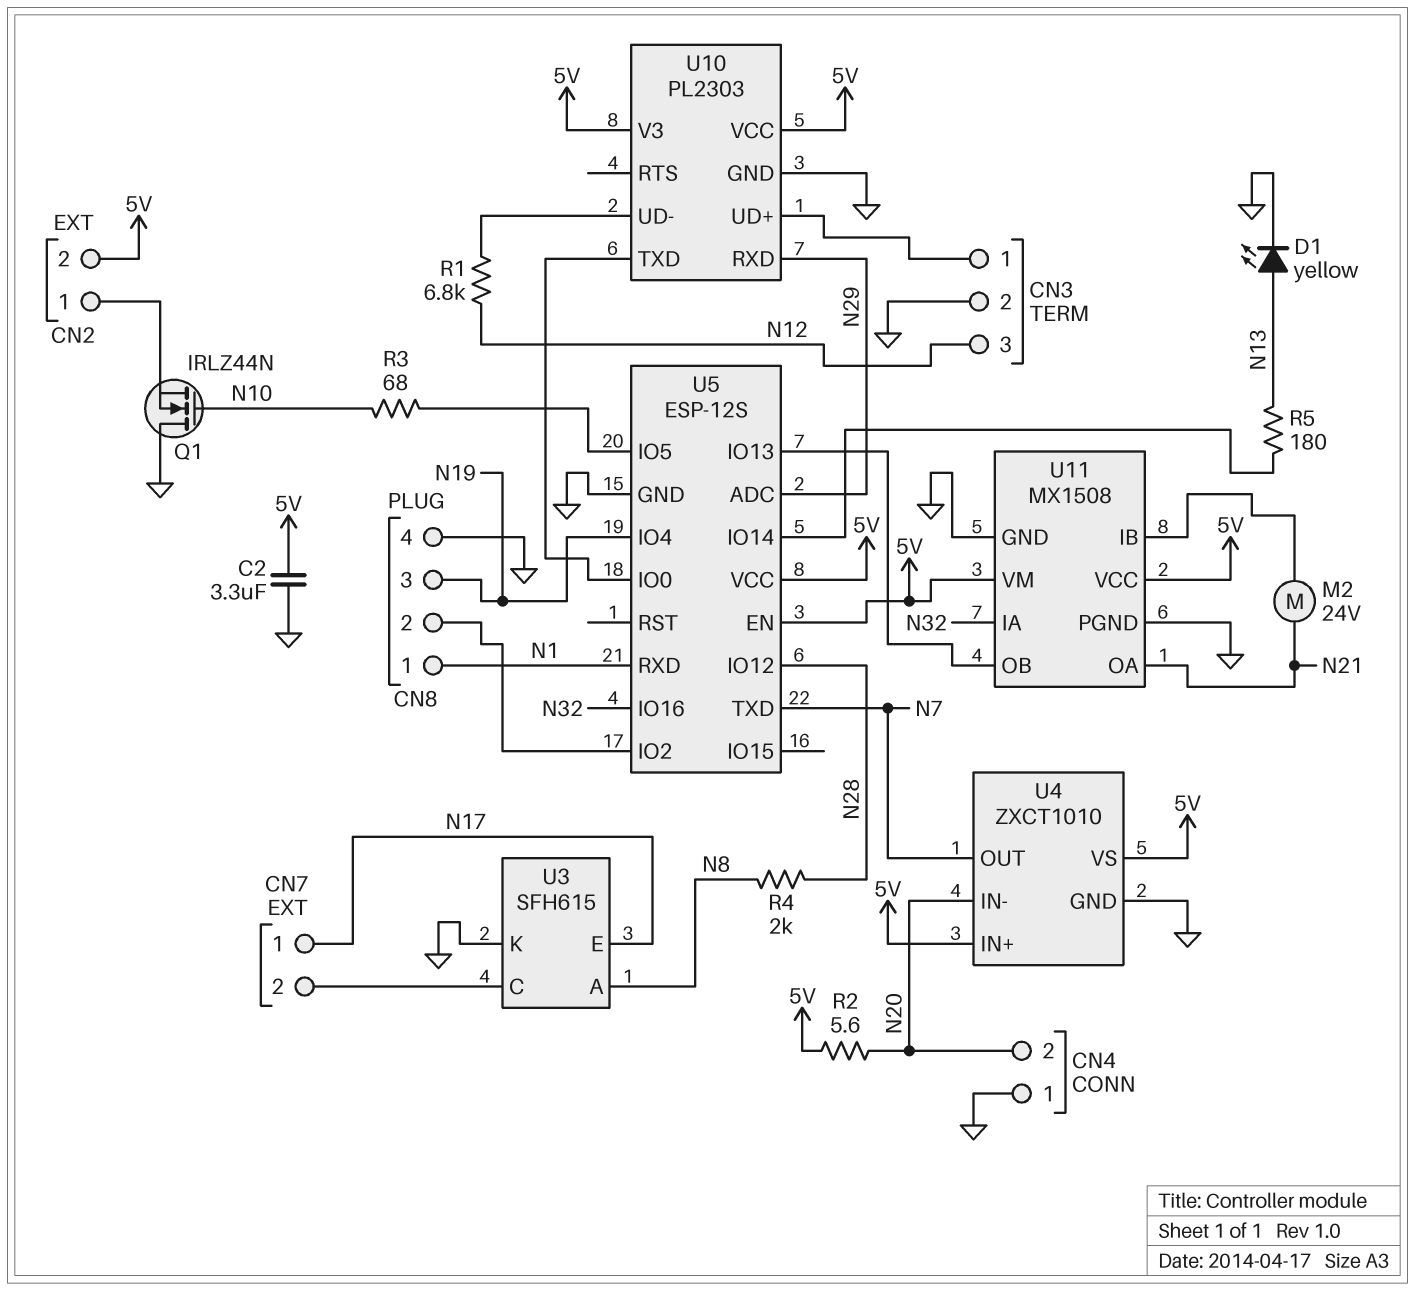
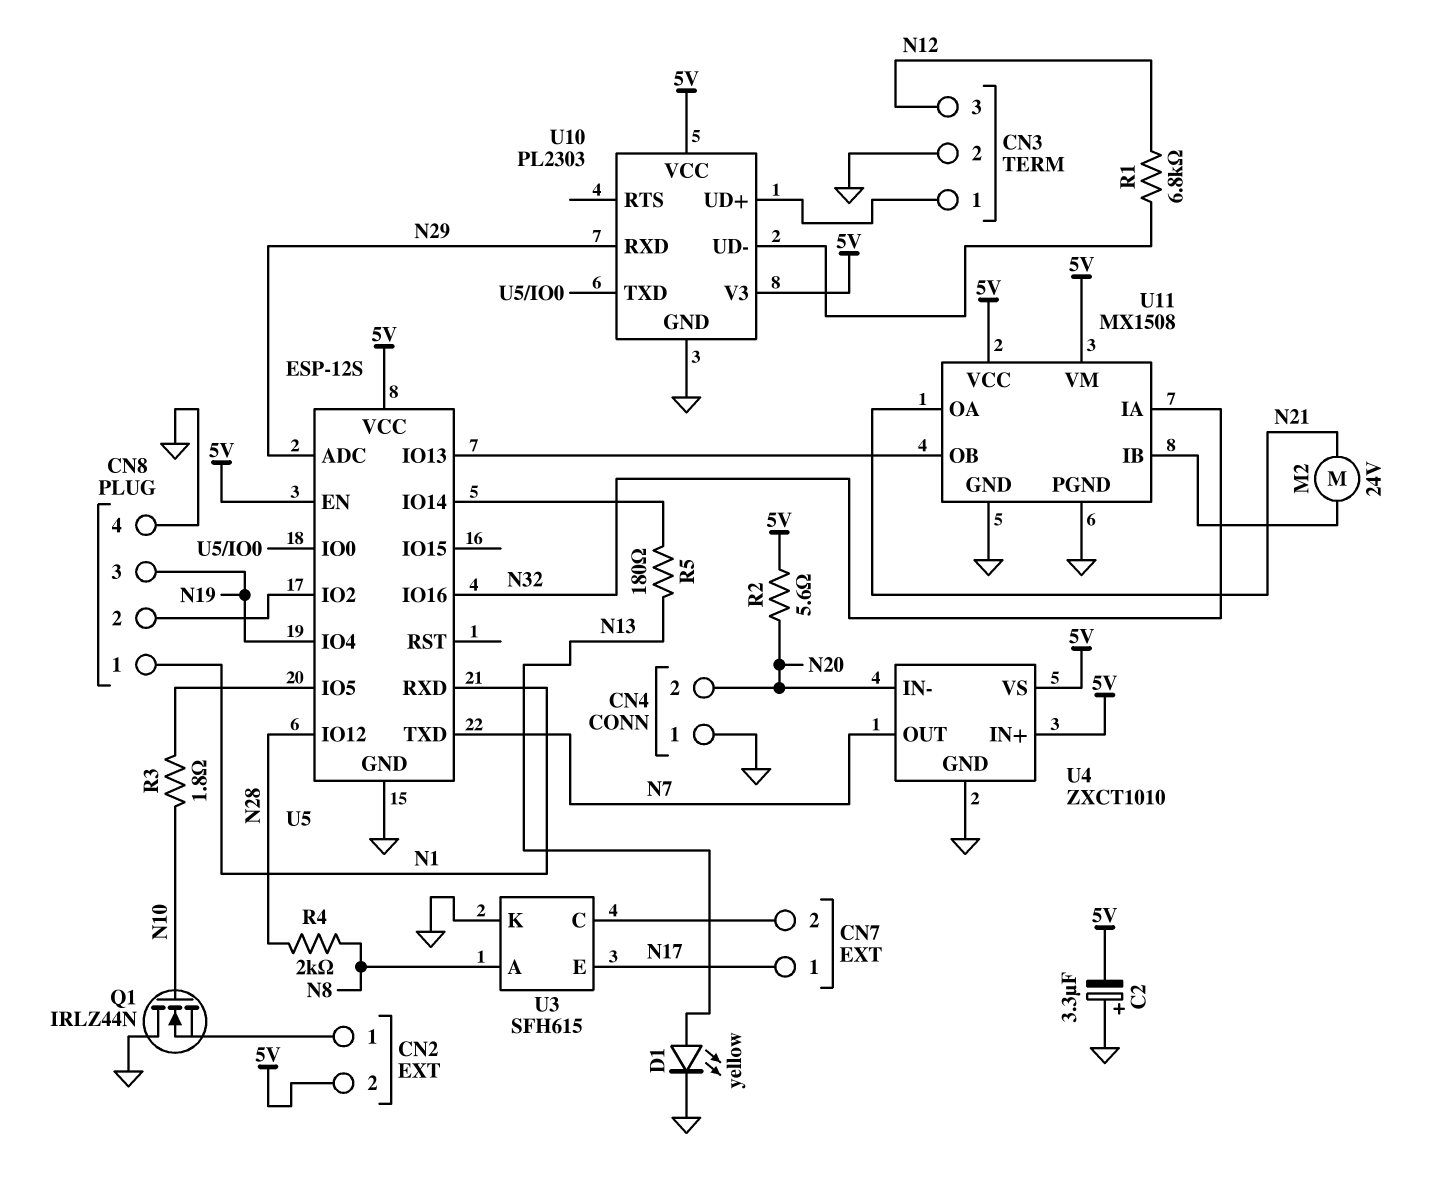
C2: 3.3uF (5V, GND) -> 3.3uF (plus GND, minus 5V)
R3: 68 (N10, U5/IO5) -> 1.8 (N10, U5/IO5)

